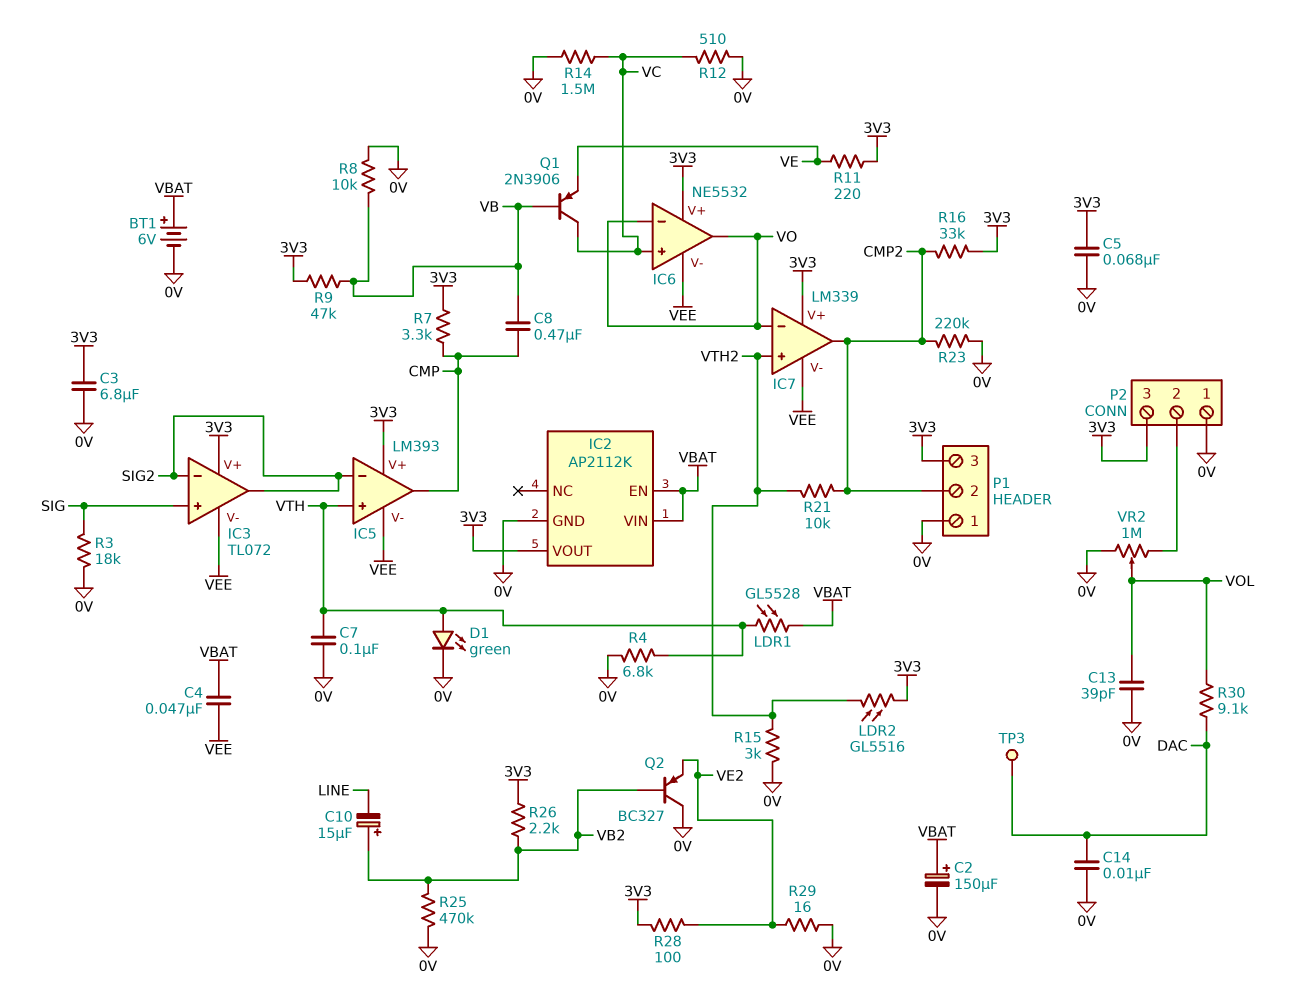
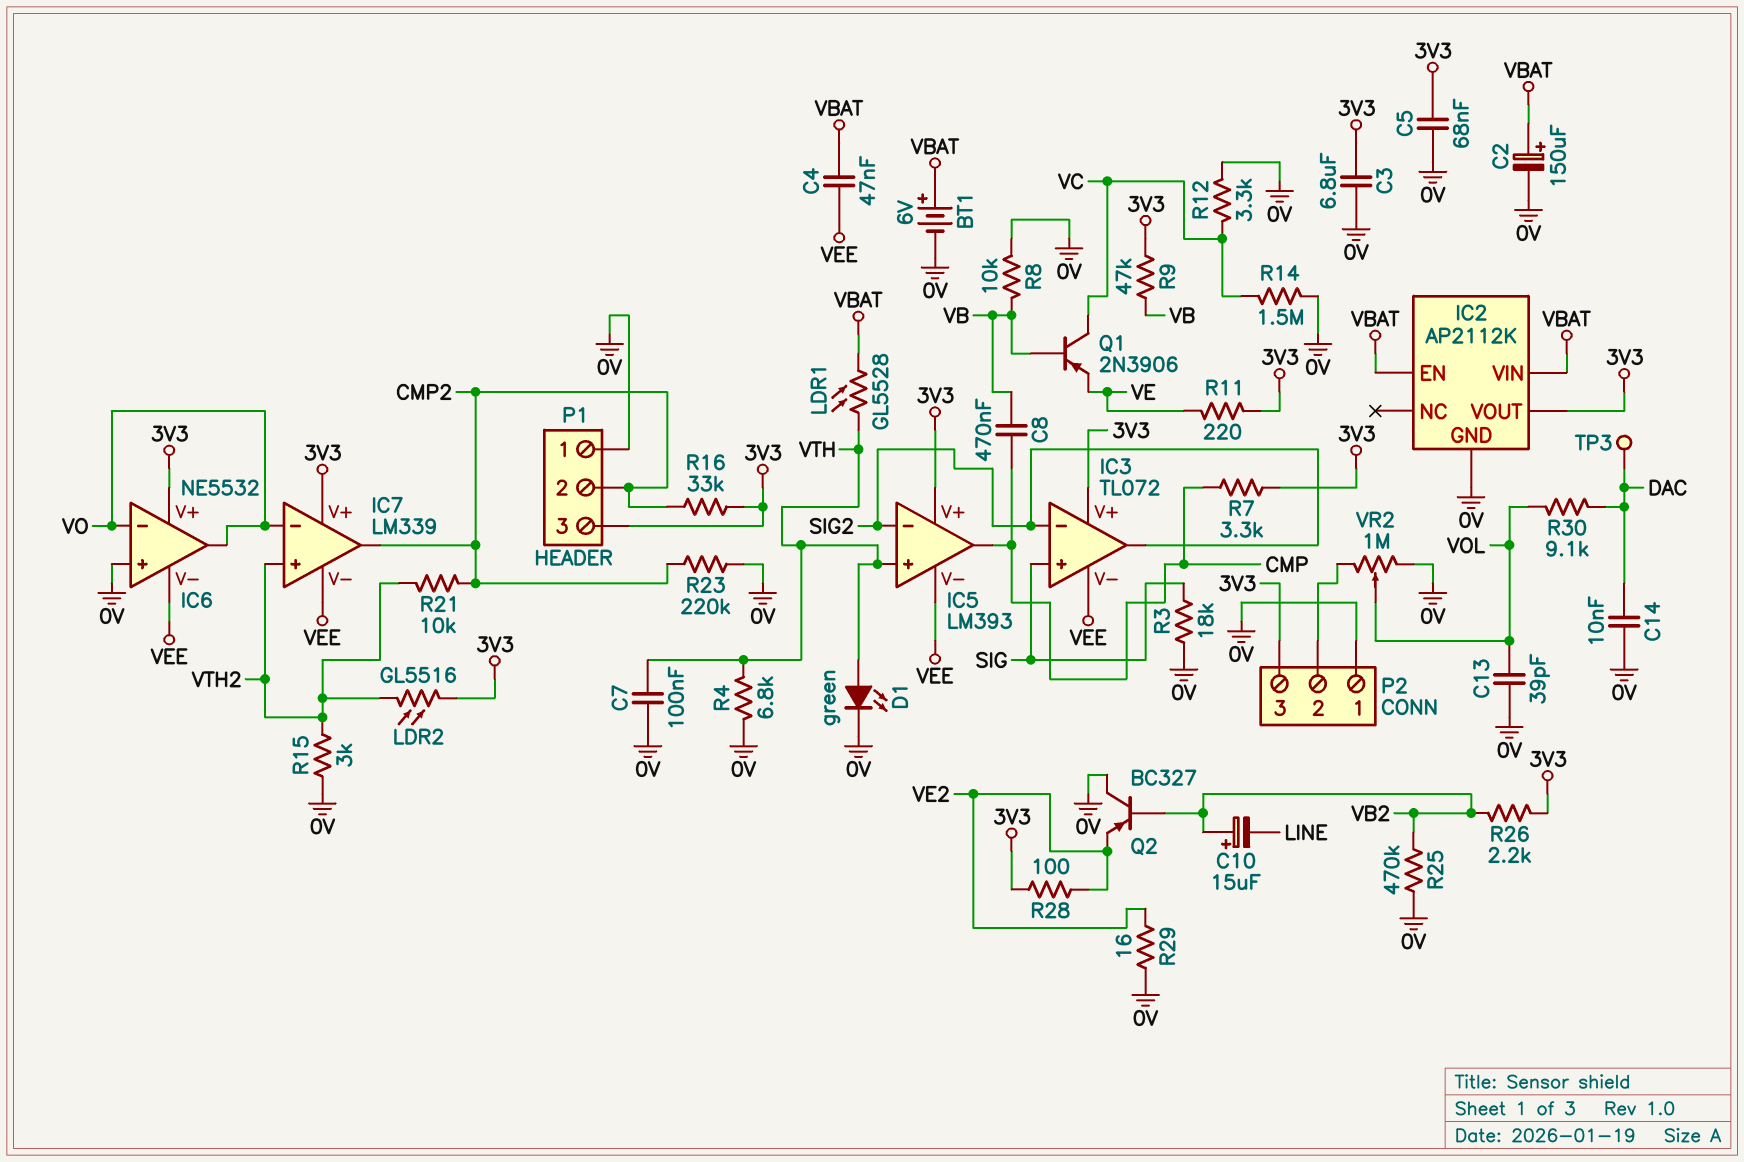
IC6 pin in+: VC -> 0V
R12: 510 (0V, VC) -> 3.3k (0V, VC)

